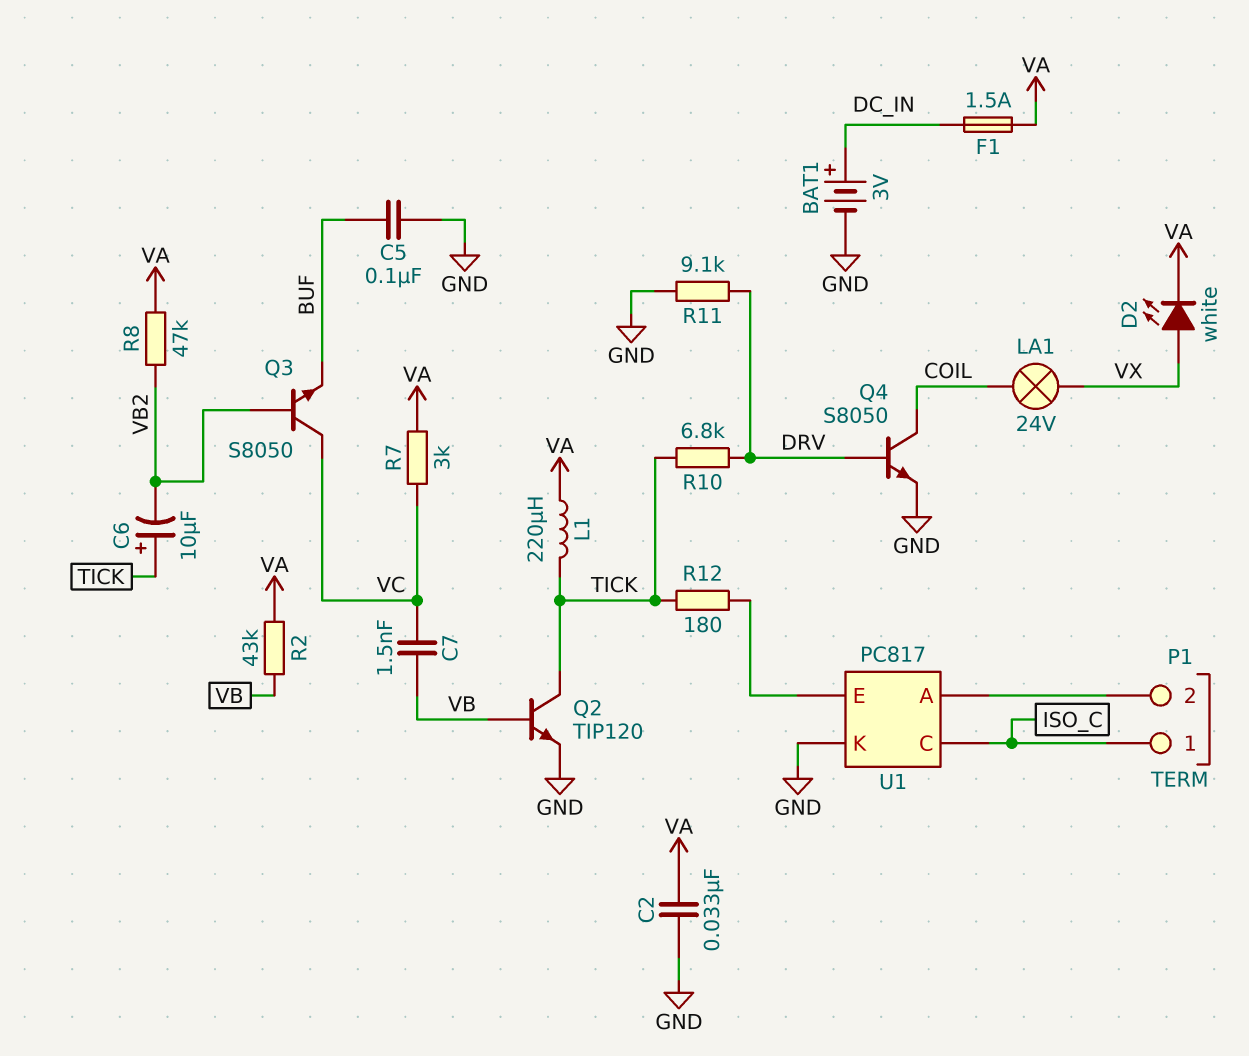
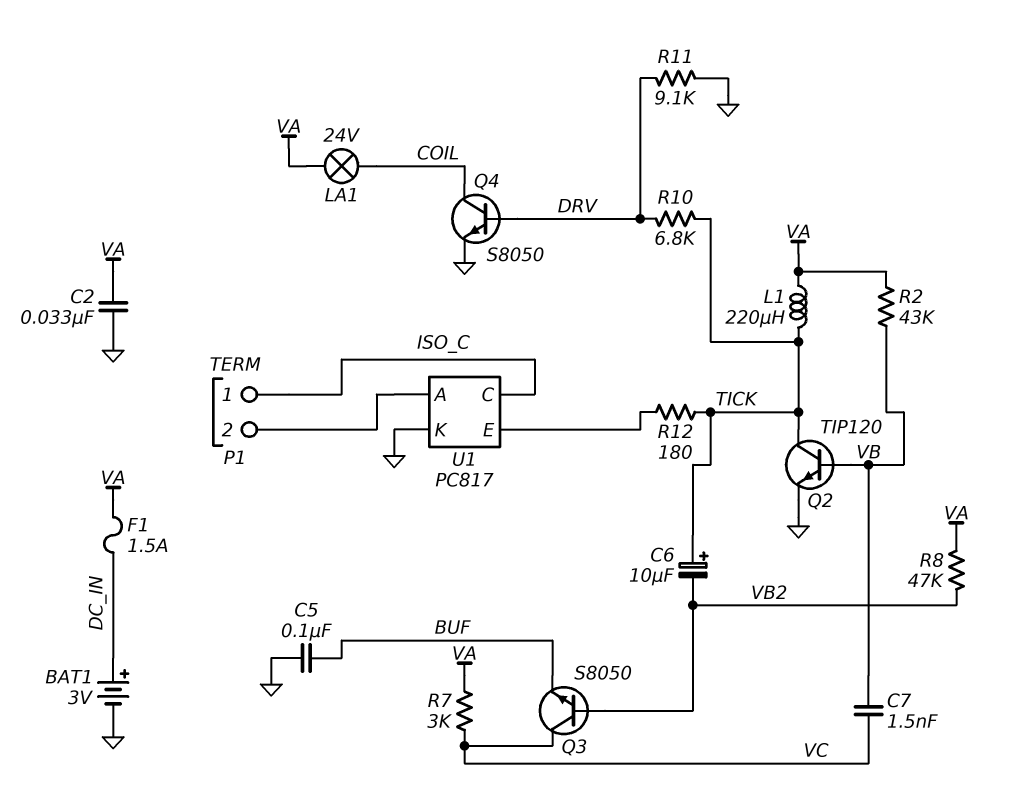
D2: LED white (A VX, K VA) -> none
LA1: lamp 24V (COIL, VX) -> lamp 24V (COIL, VA)

